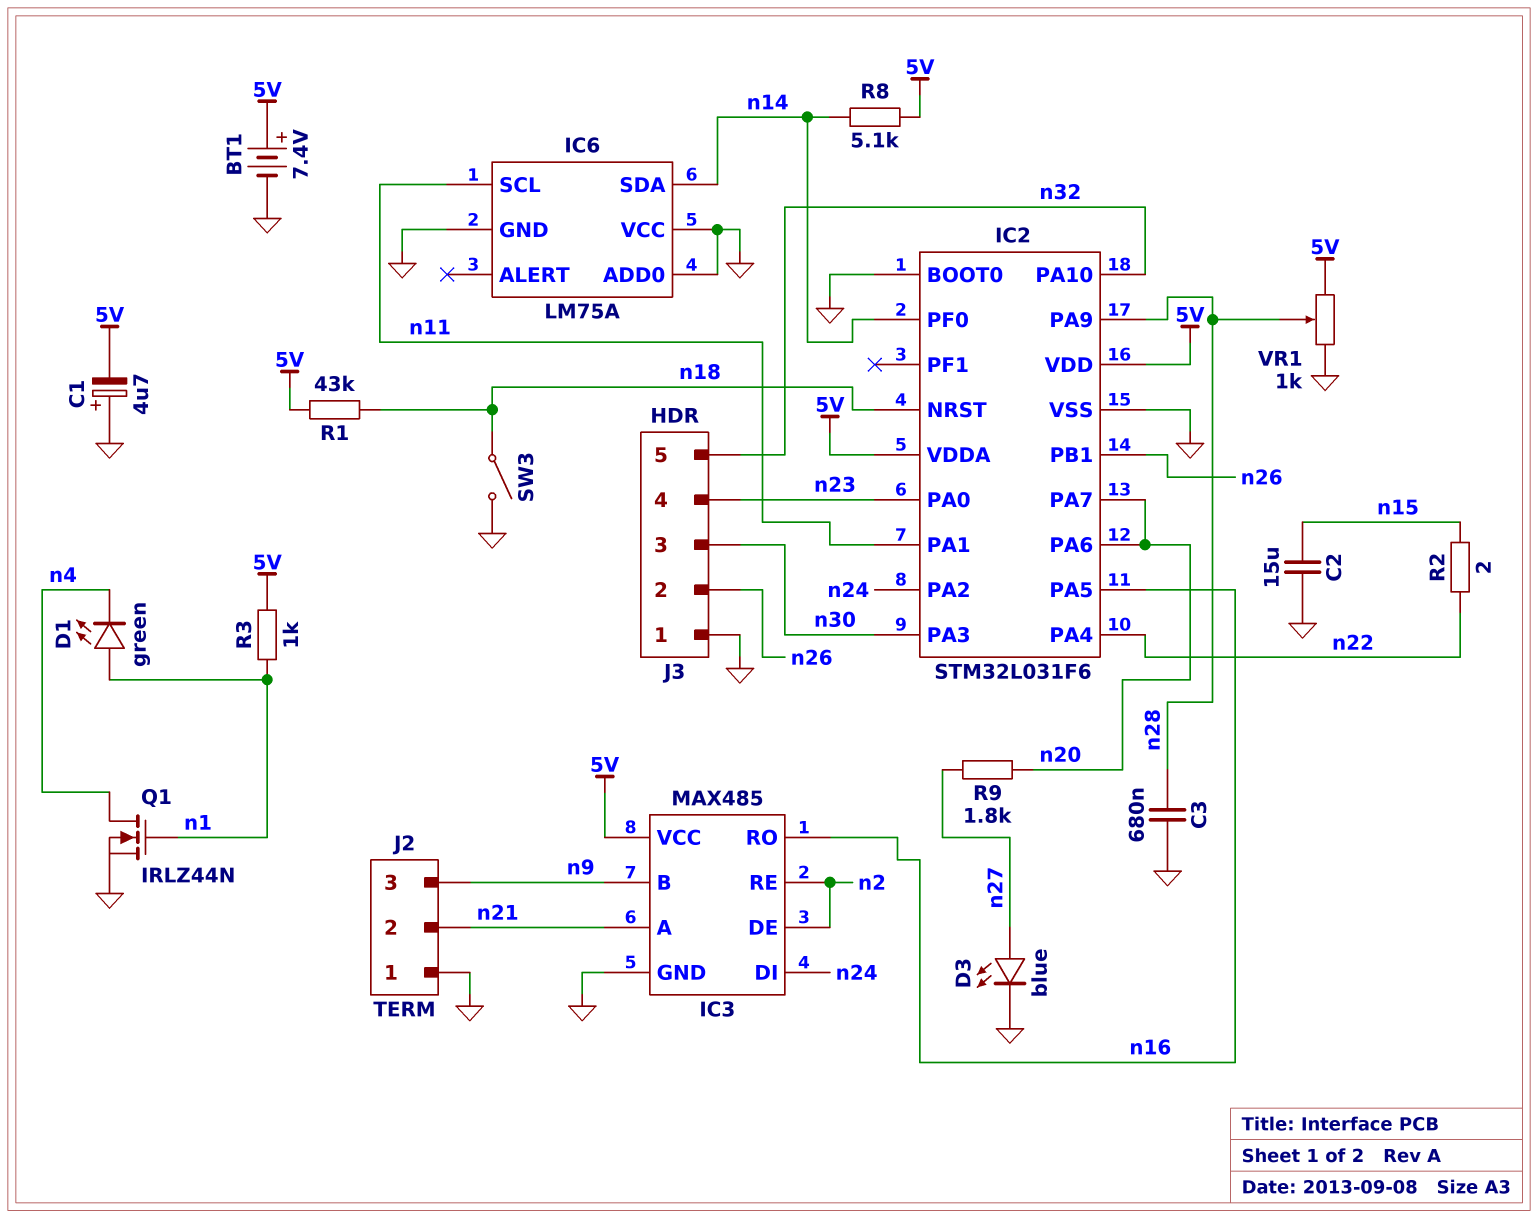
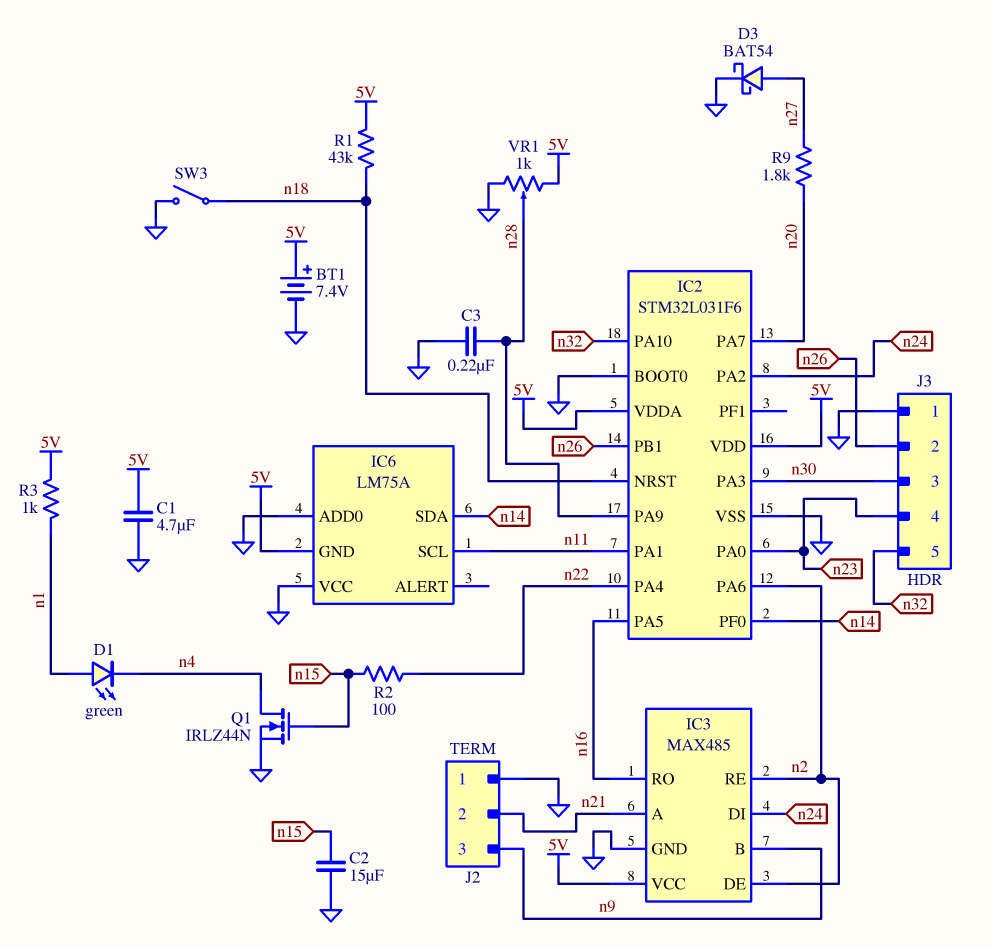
C1: 4.7uF (plus GND, minus 5V) -> 4.7uF (5V, GND)
C3: 680nF (GND, n28) -> 220nF (GND, n28)
D3: LED blue (A n27, K GND) -> schottky BAT54 (A n27, K GND)
IC2 pin PA6: n20 -> n2
IC6 pin GND: GND -> 5V
Q1: NMOS IRLZ44N (G n1, D n4, S GND) -> NMOS IRLZ44N (G n15, D n4, S GND)
R2: 2 (n15, n22) -> 100 (n15, n22)
R8: 5.1k (5V, n14) -> none

